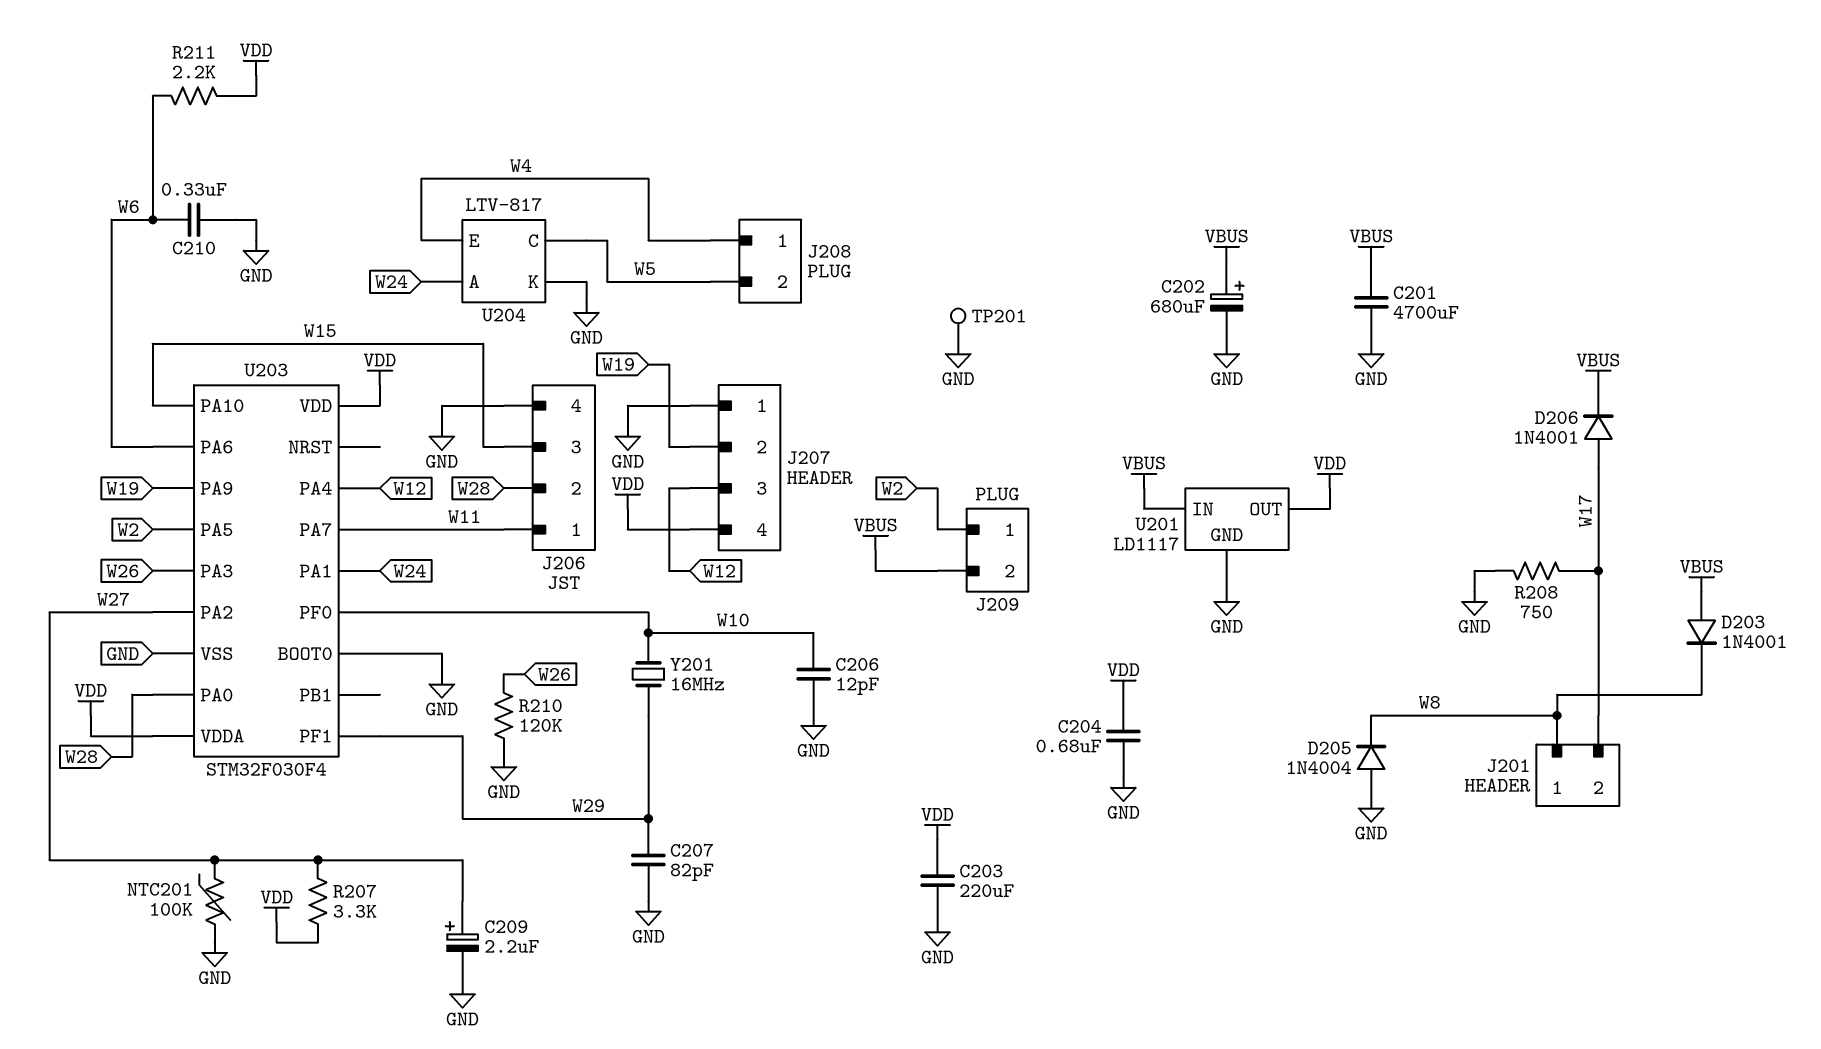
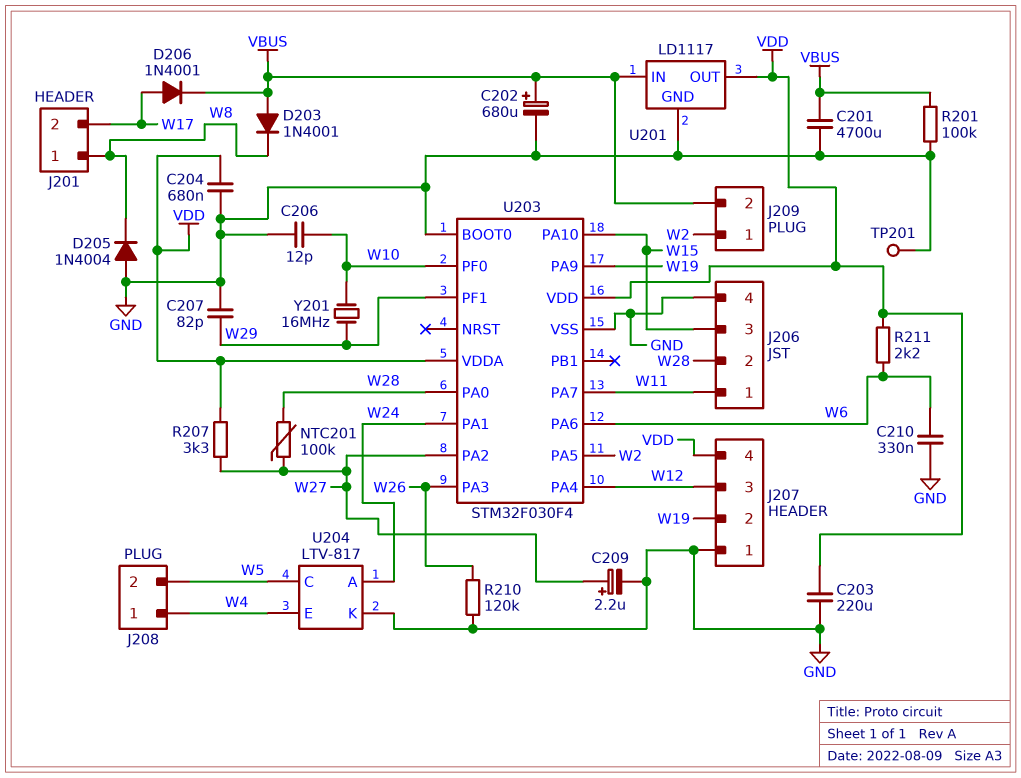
NTC201: 100k (GND, W27) -> 100k (W27, W28)
R201: none -> 100k (GND, VBUS)
R208: 750 (GND, W17) -> none

